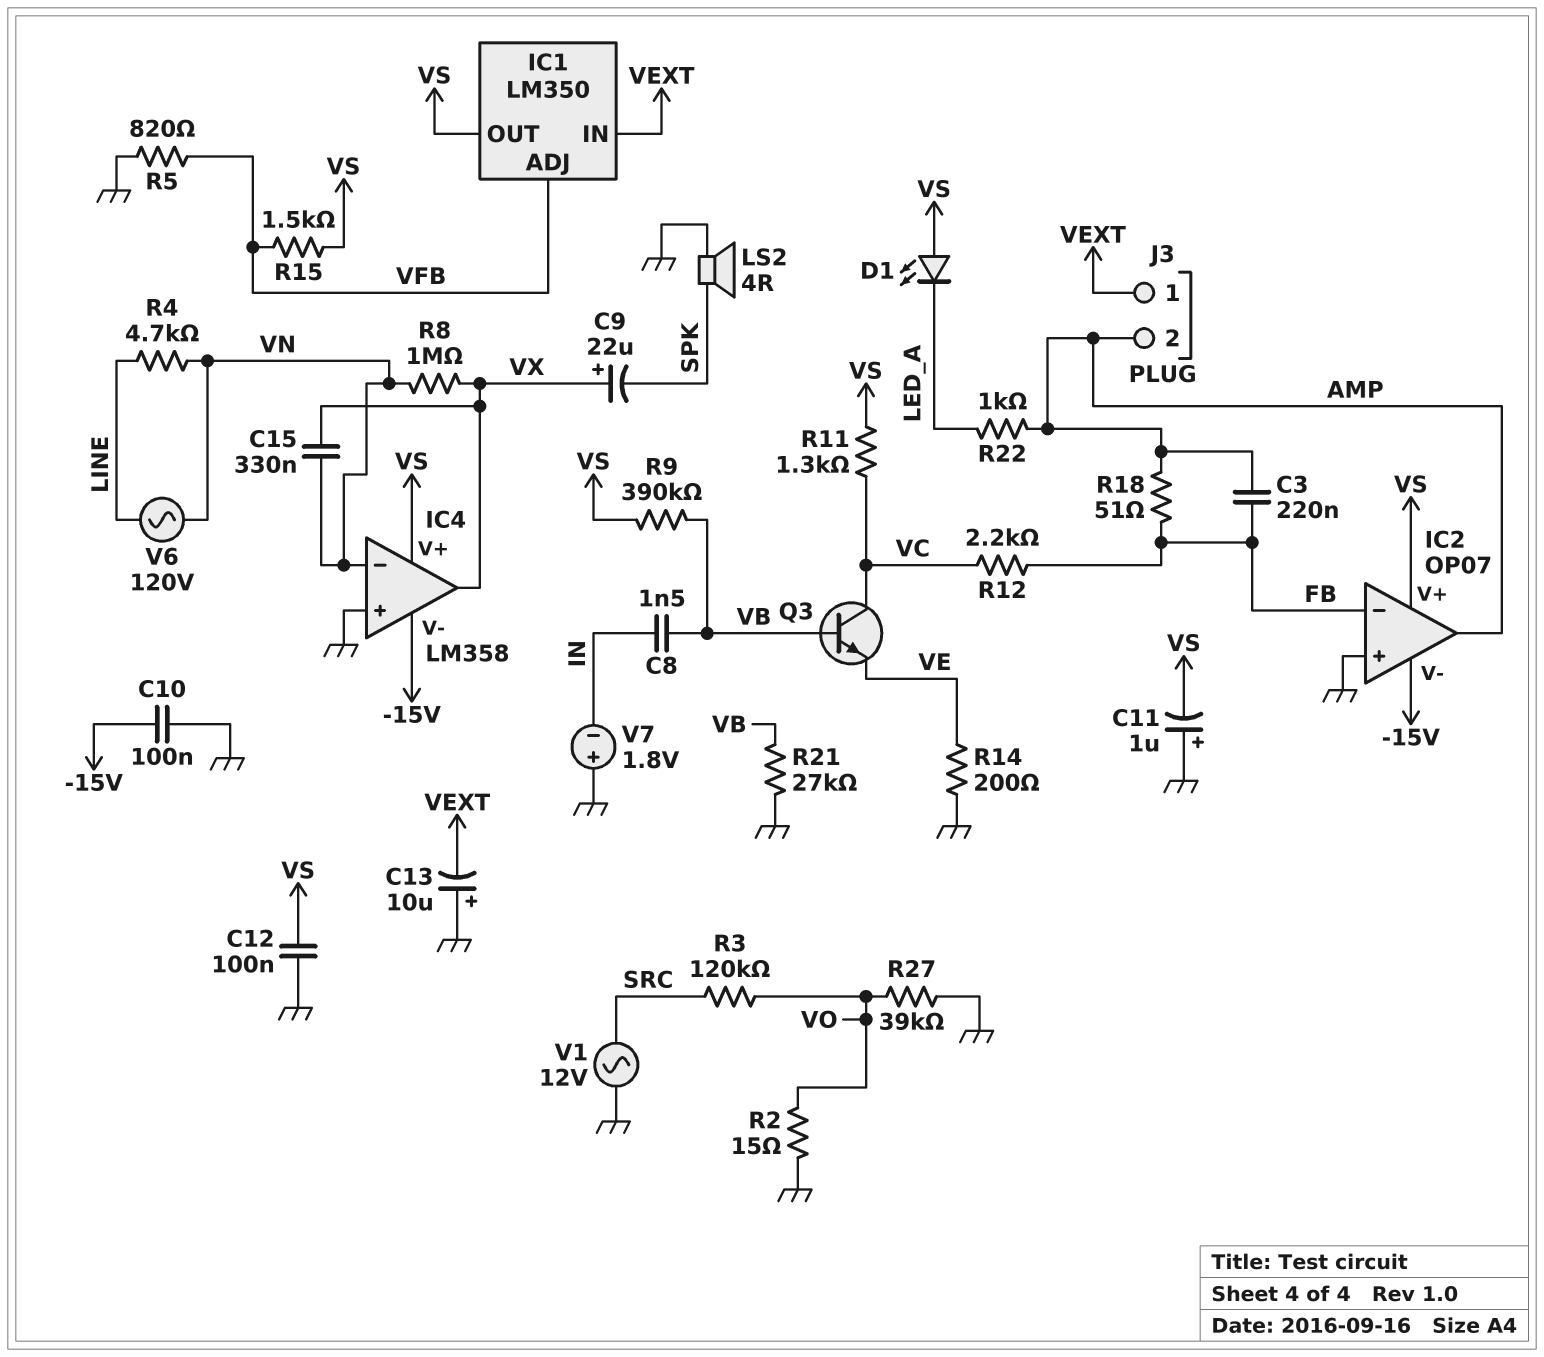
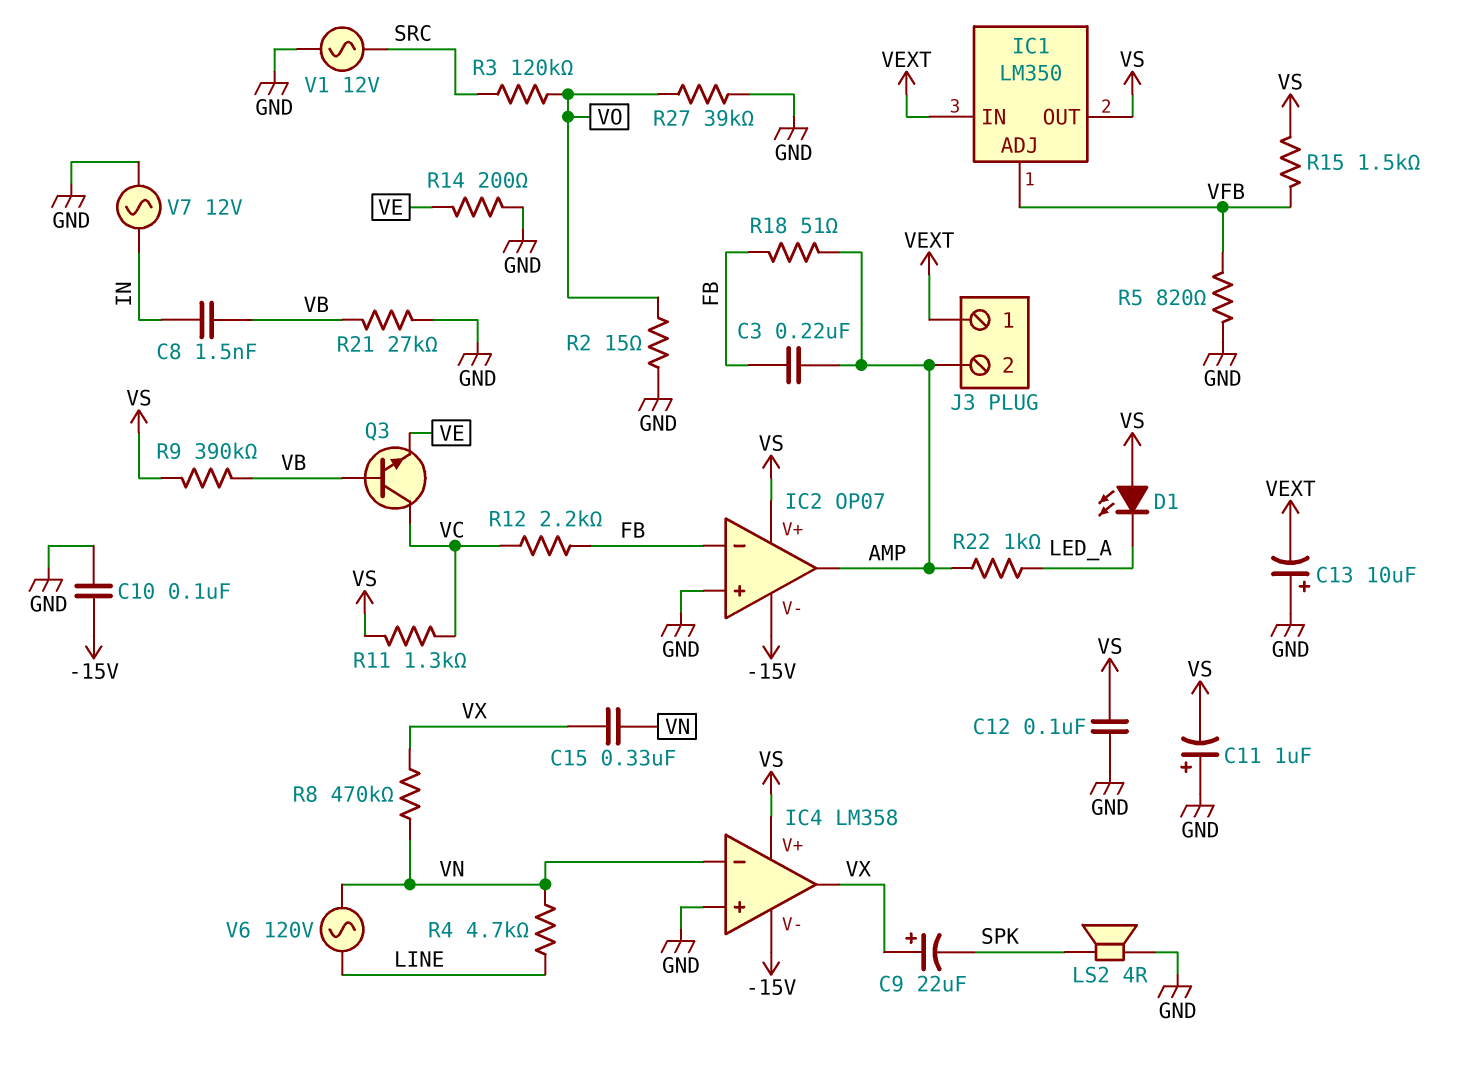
R8: 1M (VN, VX) -> 470k (VN, VX)
V7: 1.8V (plus GND, minus IN) -> AC 12V (GND, IN)

